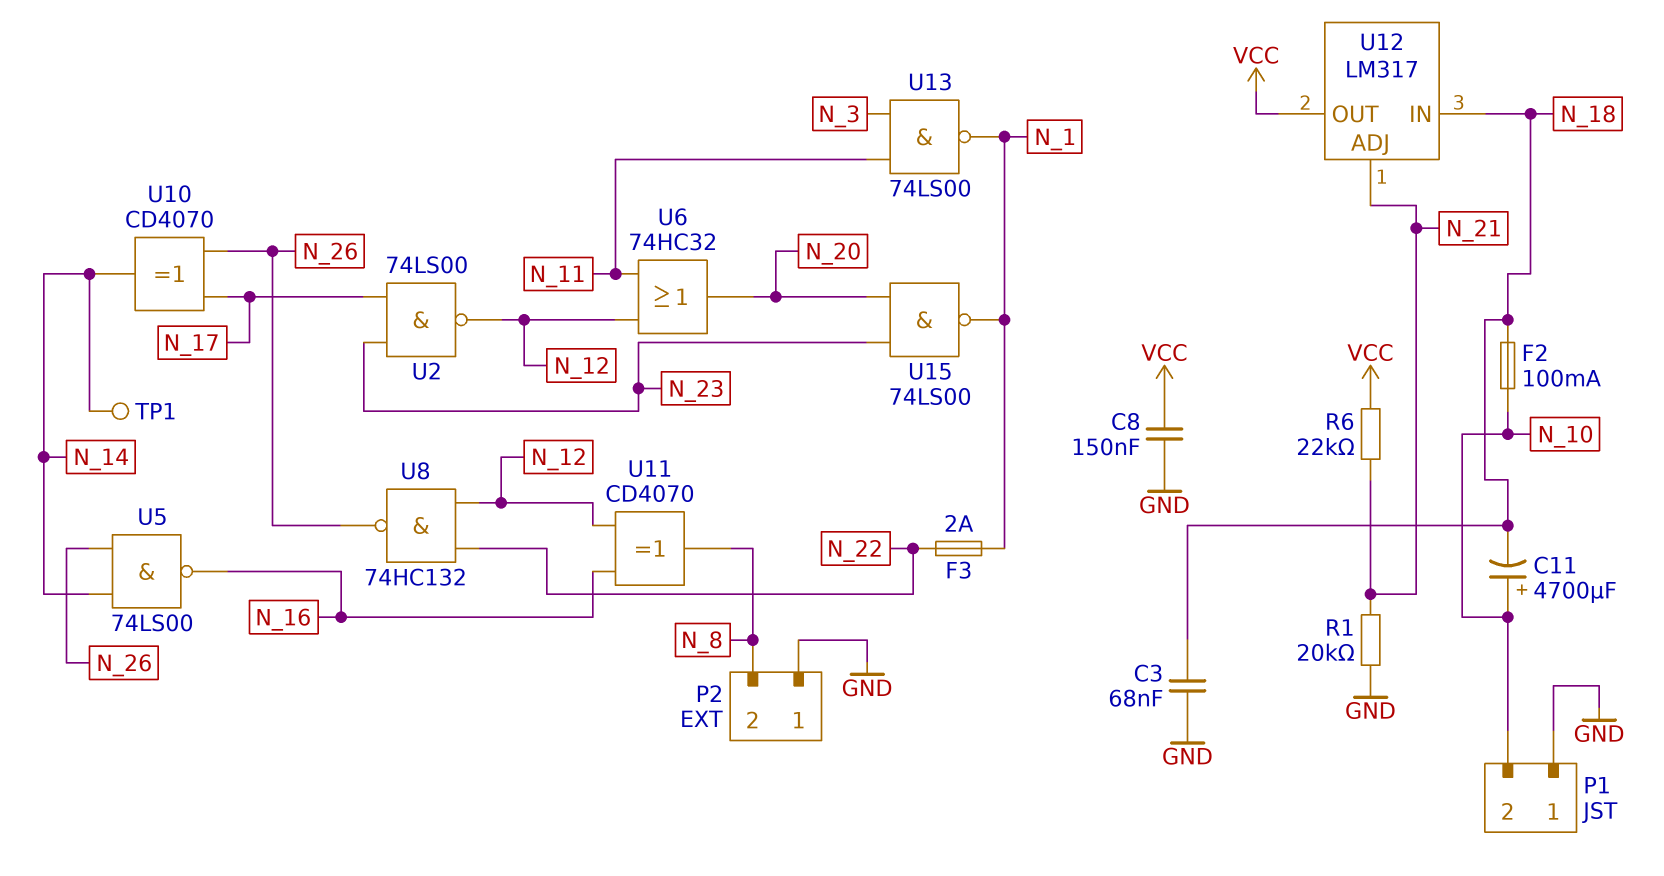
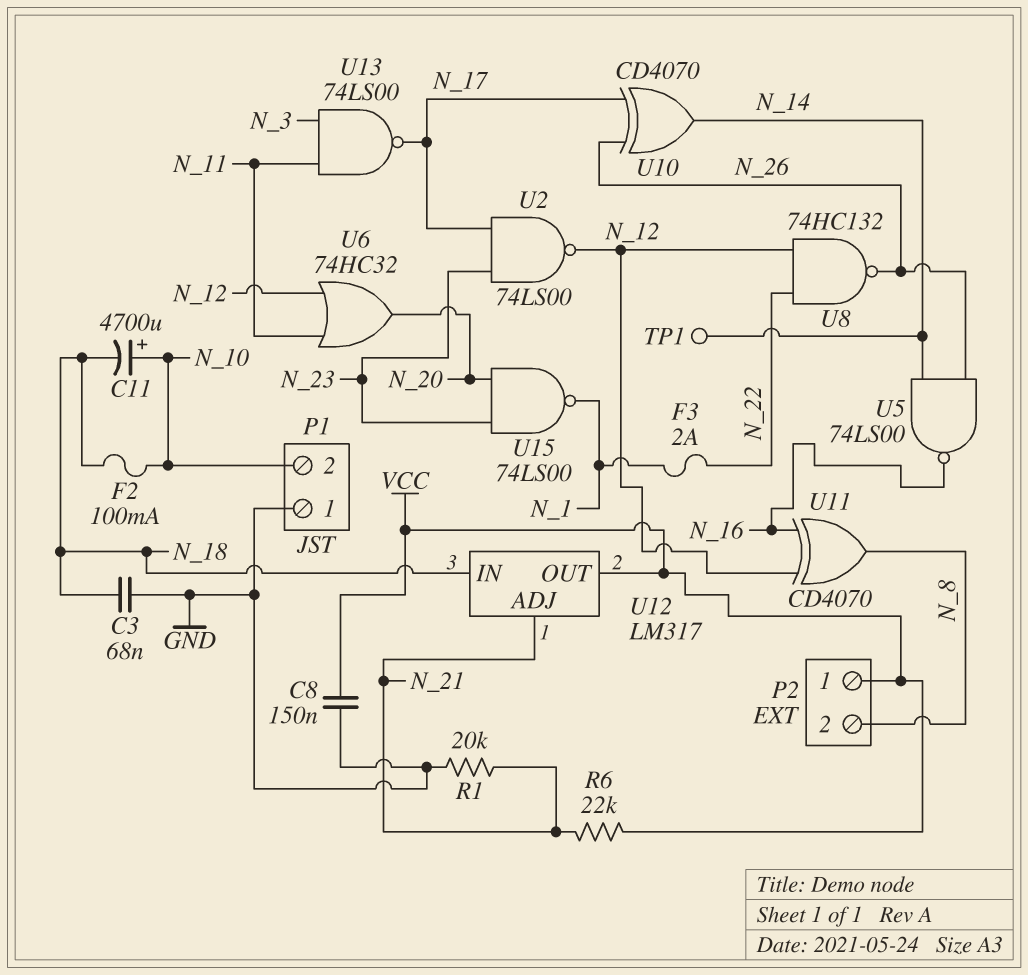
P2 pin 1: GND -> VCC
U13: NAND 74LS00 (in N_3, in N_11, out N_1) -> NAND 74LS00 (in N_3, in N_11, out N_17)

